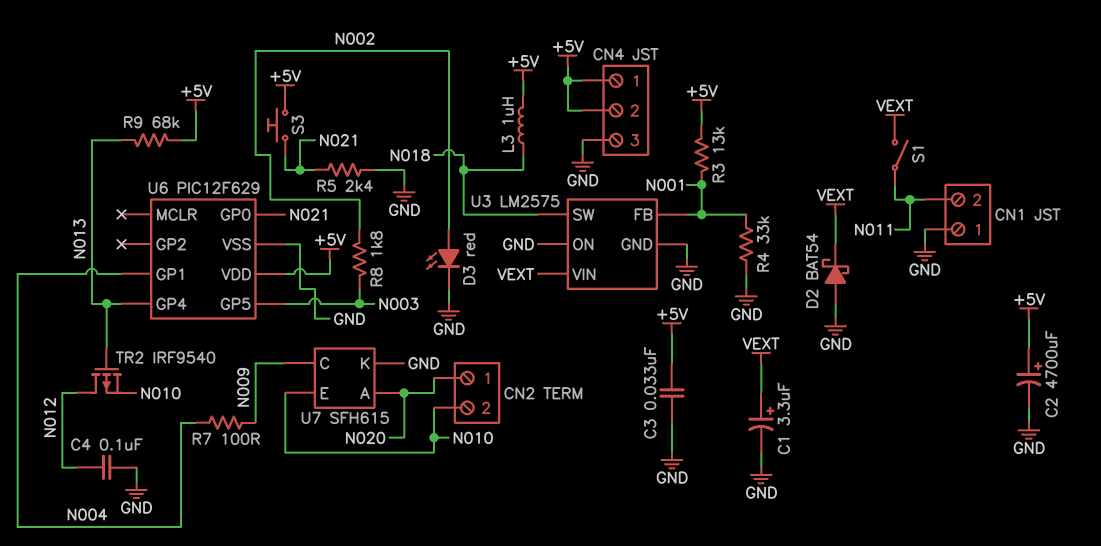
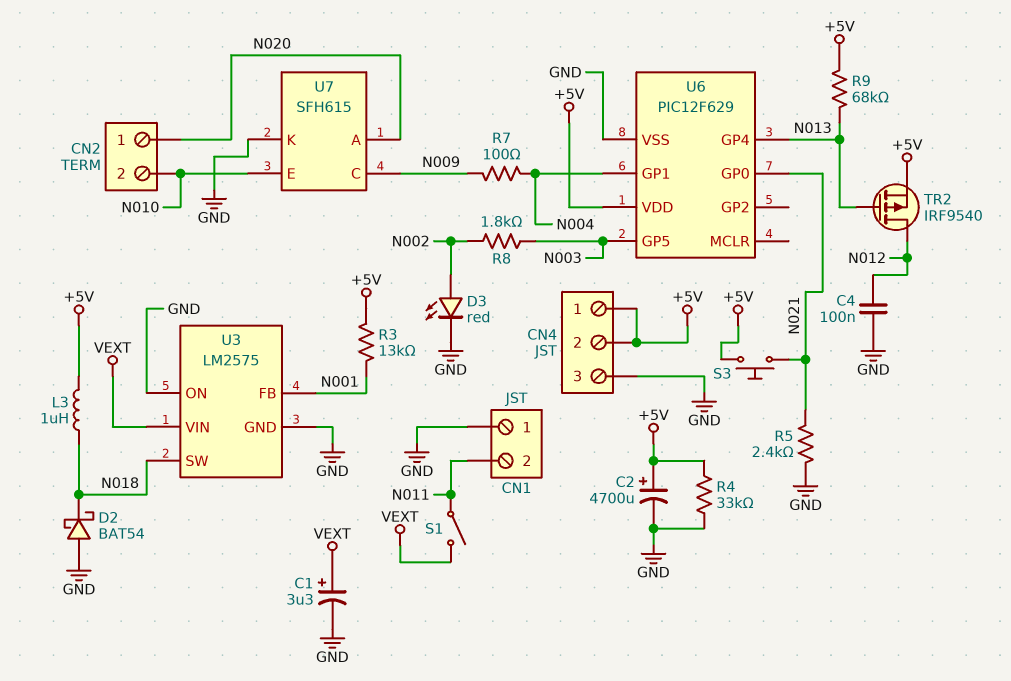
C3: 33nF (+5V, GND) -> none
D2: schottky BAT54 (A GND, K VEXT) -> schottky BAT54 (A GND, K N018)
R4: 33k (GND, N001) -> 33k (+5V, GND)
TR2: PMOS IRF9540 (G N013, D N012, S N010) -> PMOS IRF9540 (G N013, D N012, S +5V)

